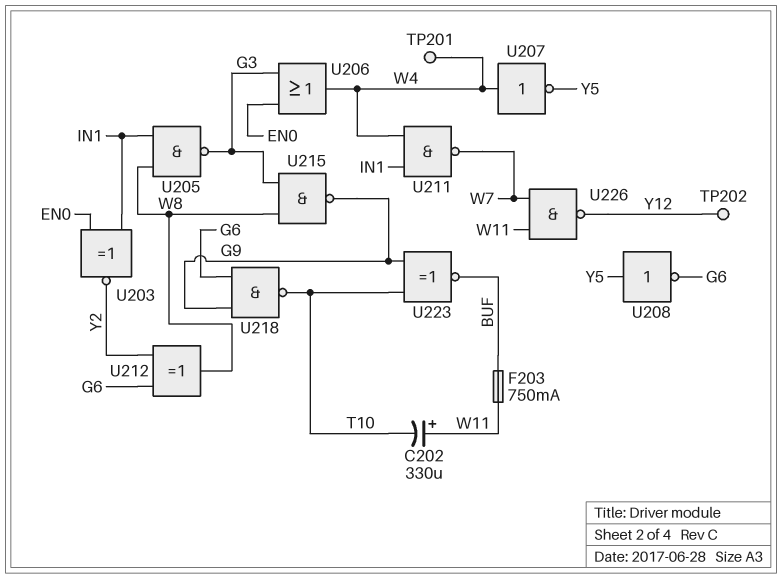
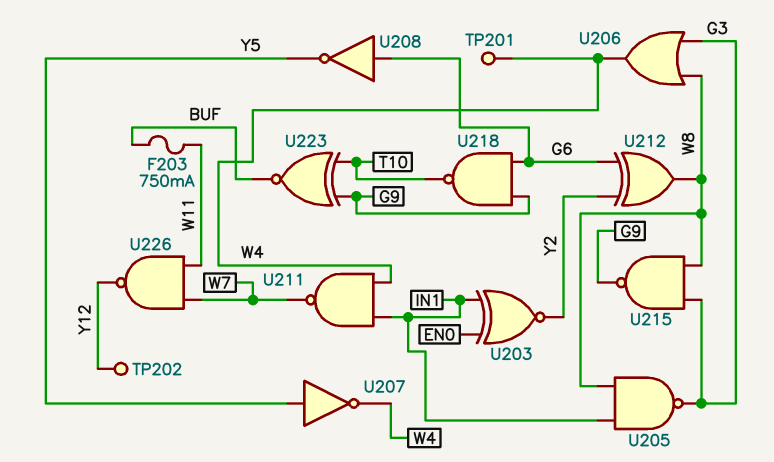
C202: 330uF (plus W11, minus T10) -> none
U206: OR (in EN0, in G3, out W4) -> OR (in G3, in W8, out W4)
U207: NOT (in W4, out Y5) -> NOT (in Y5, out W4)
U208: NOT (in Y5, out G6) -> NOT (in G6, out Y5)

